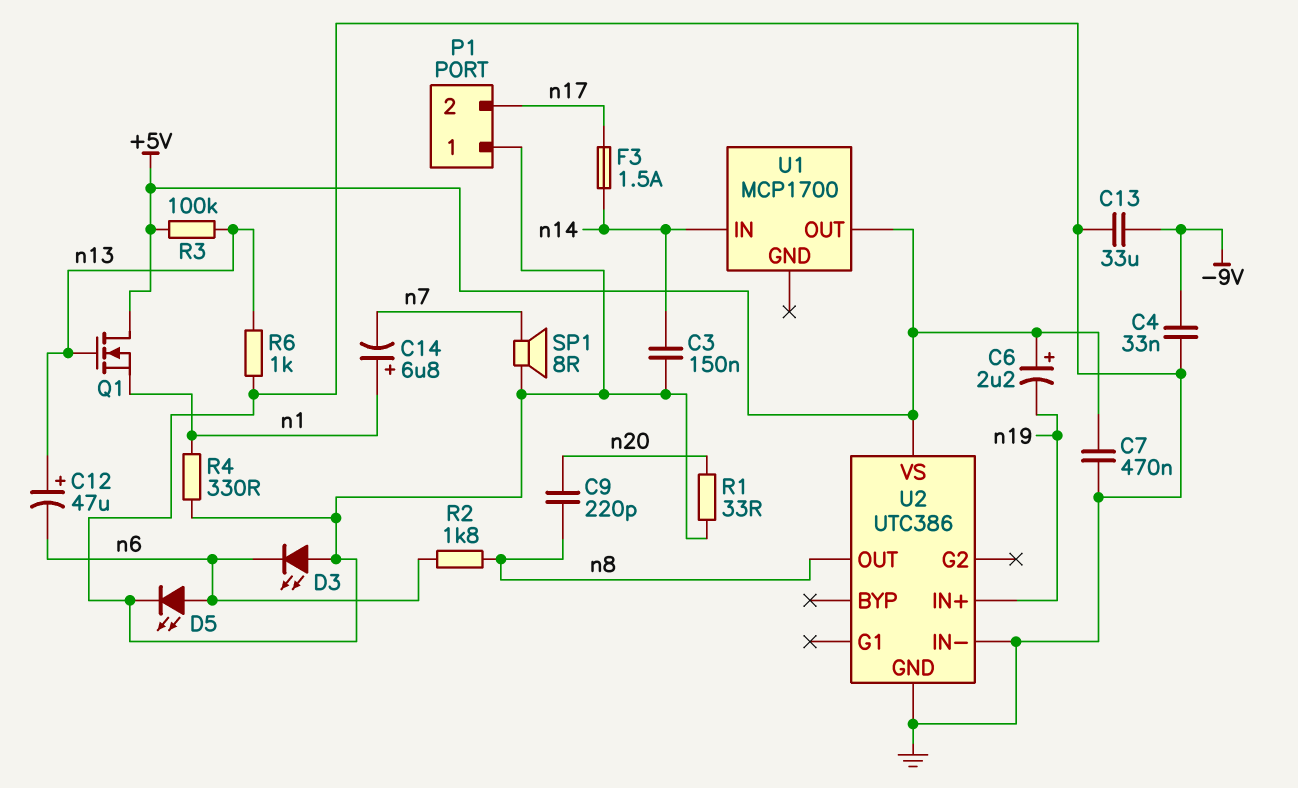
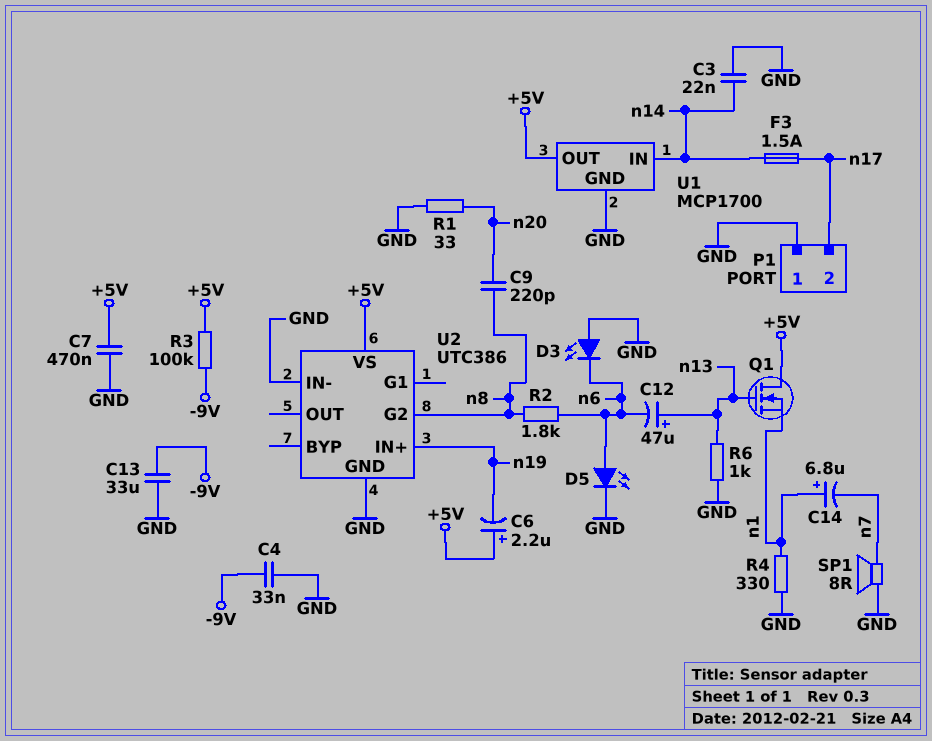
C3: 150nF (GND, n14) -> 22nF (GND, n14)
R3: 100k (+5V, n13) -> 100k (+5V, -9V)
U1 pin GND: none -> GND
U2 pin G2: none -> n8
U2 pin OUT: n8 -> none

